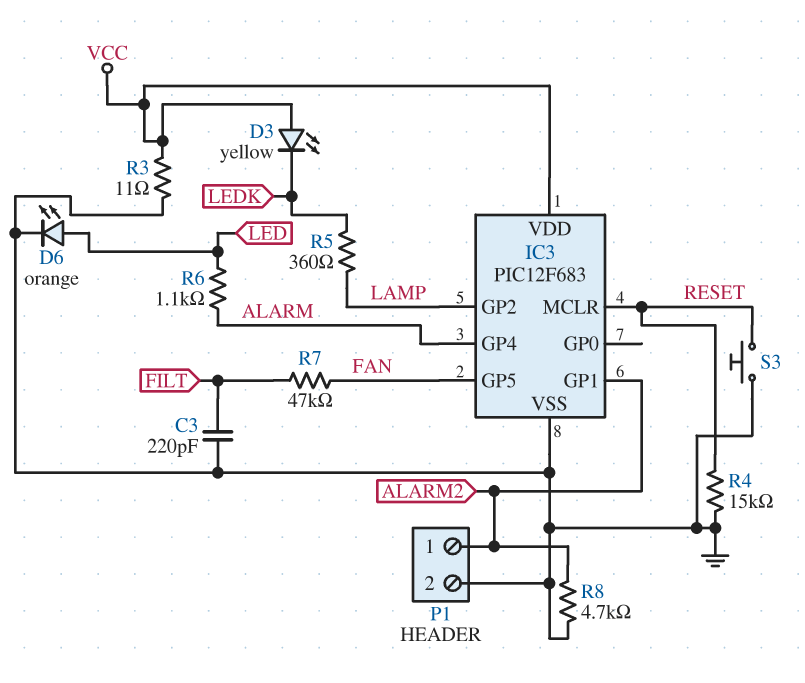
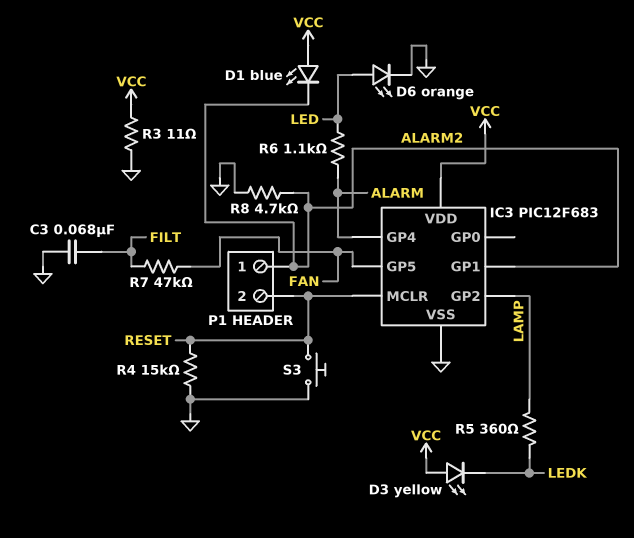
C3: 220pF (FILT, GND) -> 68nF (FILT, GND)
D1: none -> LED blue (A VCC, K ALARM2)
P1 pin 2: GND -> RESET

